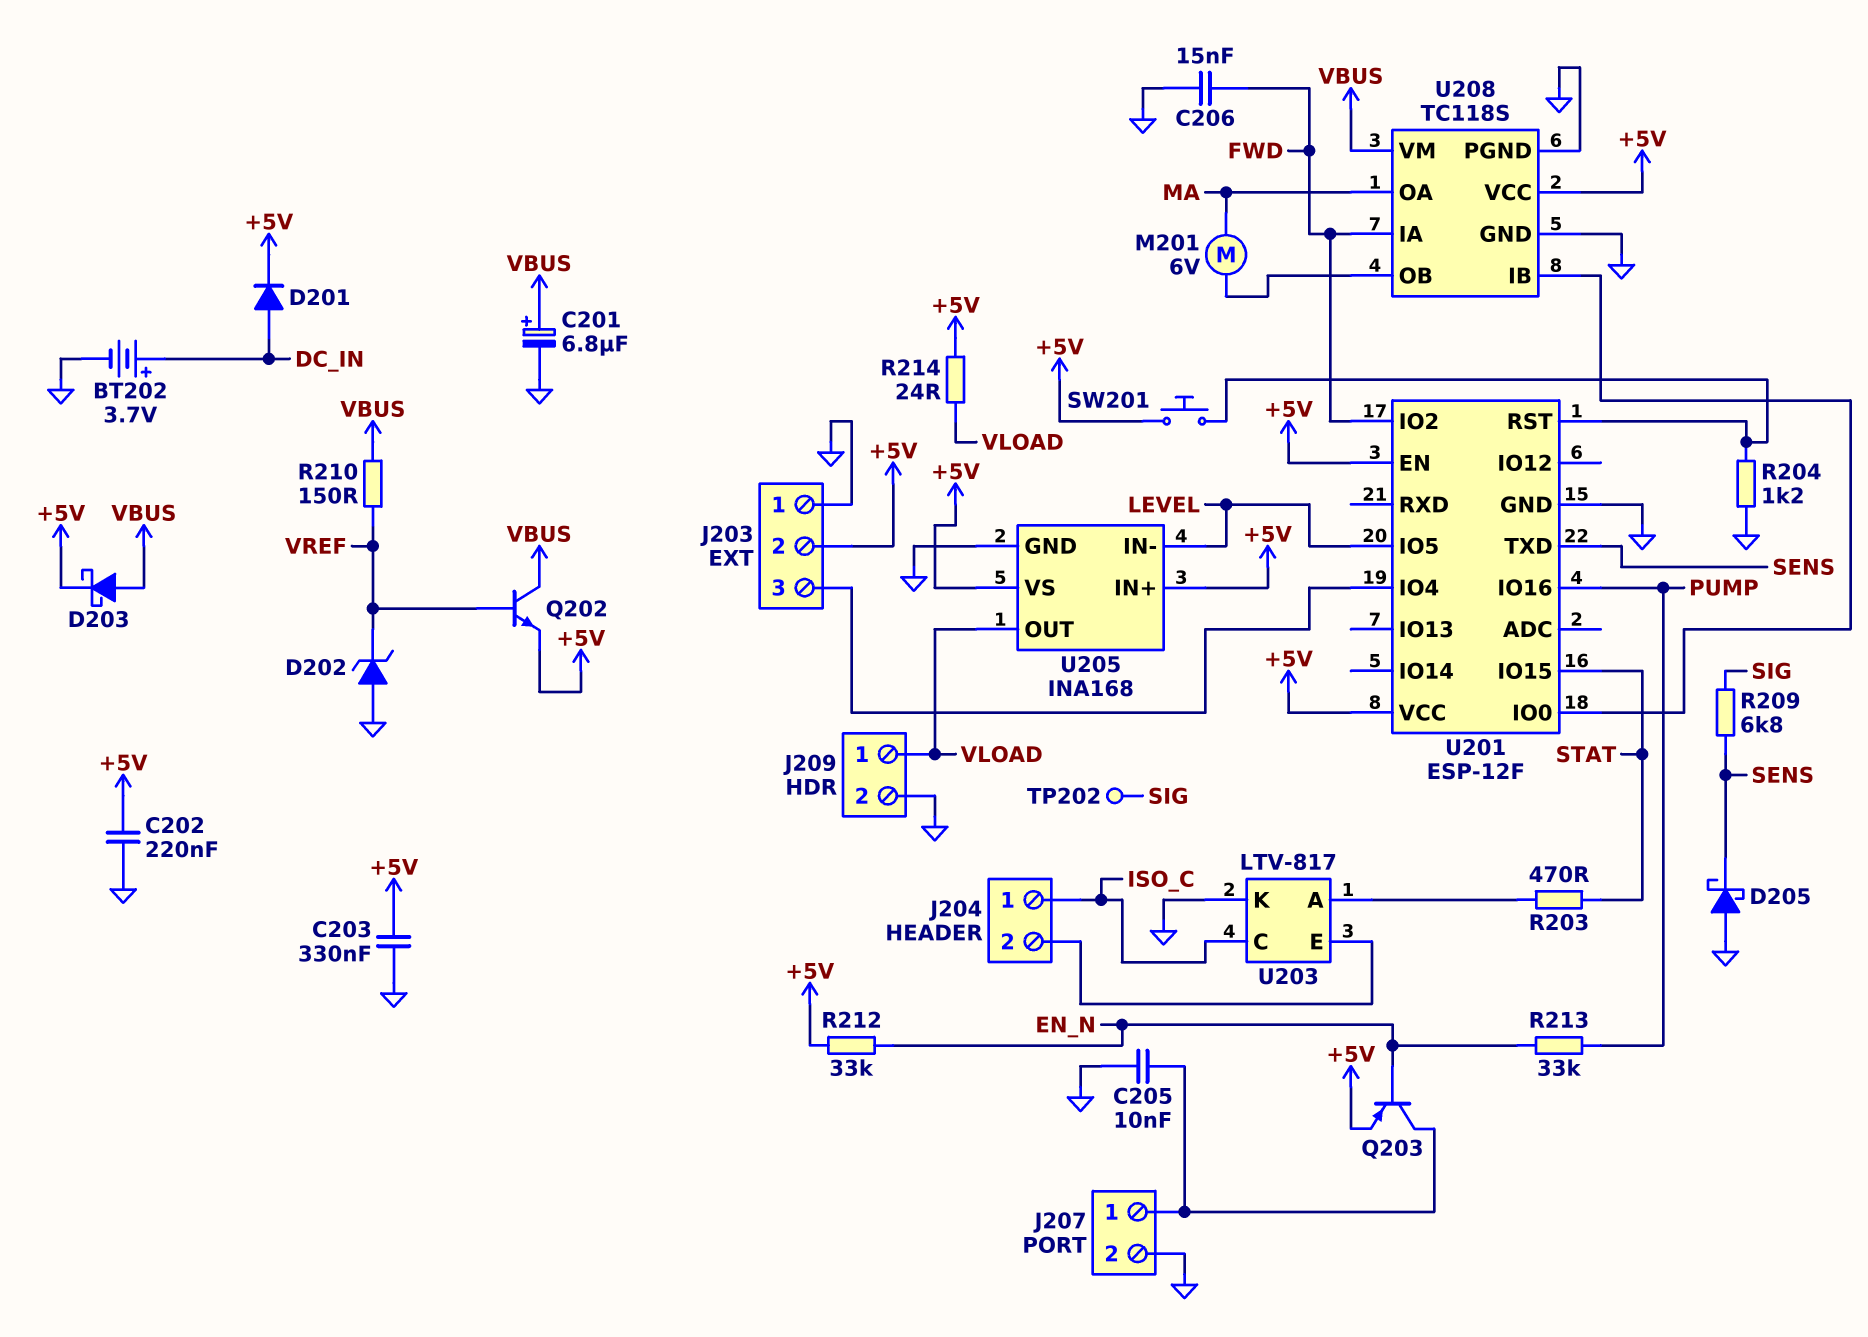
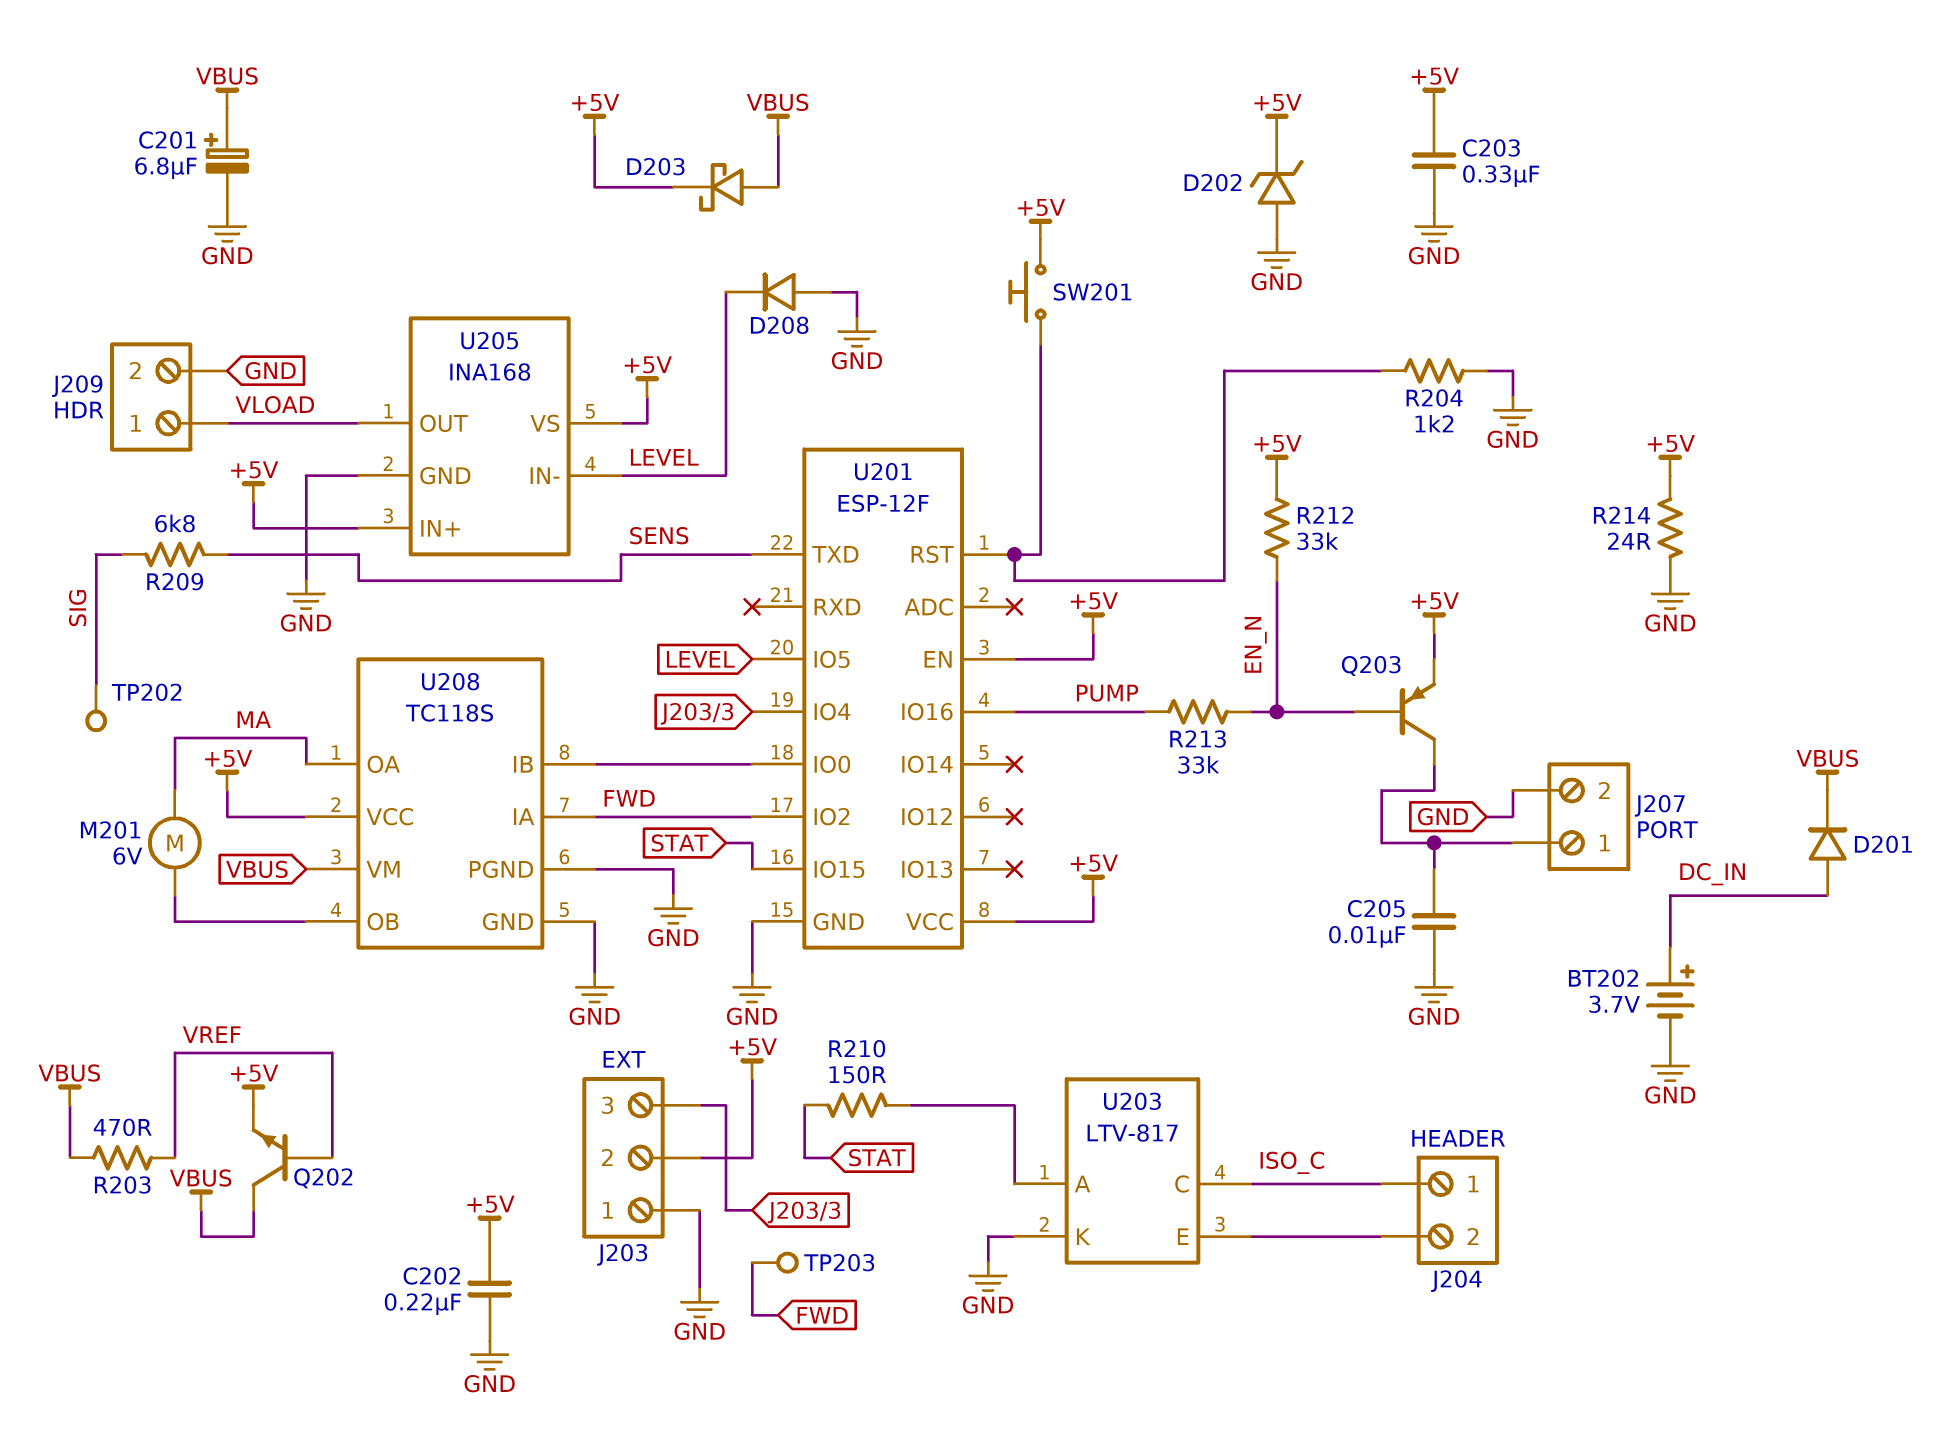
C206: 15nF (FWD, GND) -> none
D201: diode (A DC_IN, K +5V) -> diode (A DC_IN, K VBUS)
D202: zener (A GND, K VREF) -> zener (A GND, K +5V)
D205: schottky (A GND, K SENS) -> none
D208: none -> diode (A GND, K LEVEL)
R203: 470 (STAT, U203/A) -> 470 (VBUS, VREF)
R210: 150 (VBUS, VREF) -> 150 (STAT, U203/A)
R214: 24 (+5V, VLOAD) -> 24 (+5V, GND)
TP203: none -> test point (FWD)

